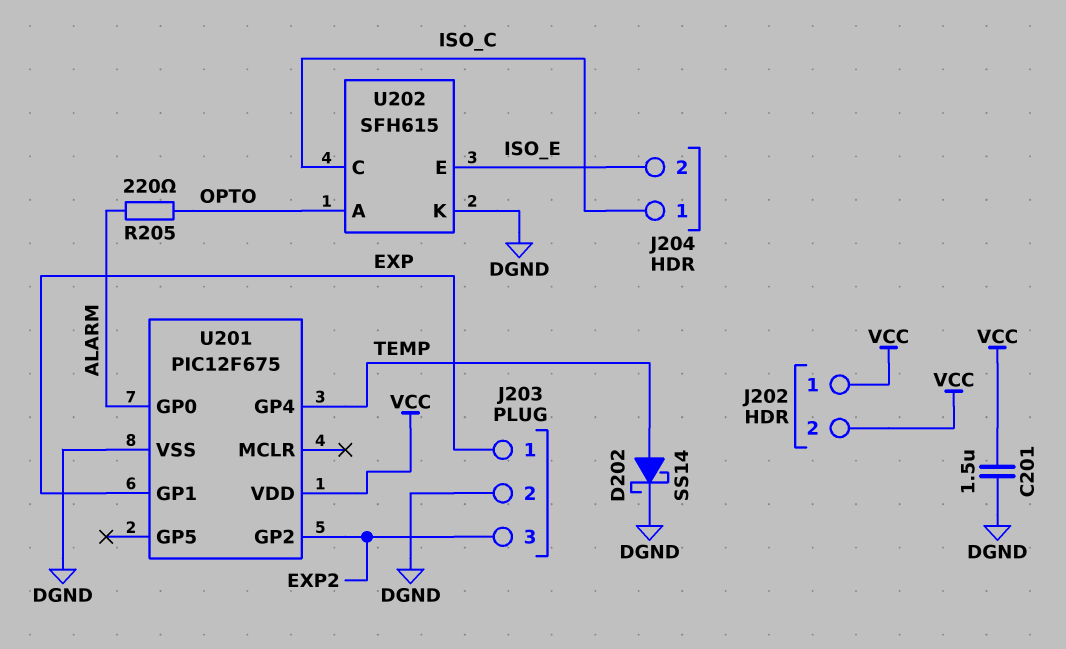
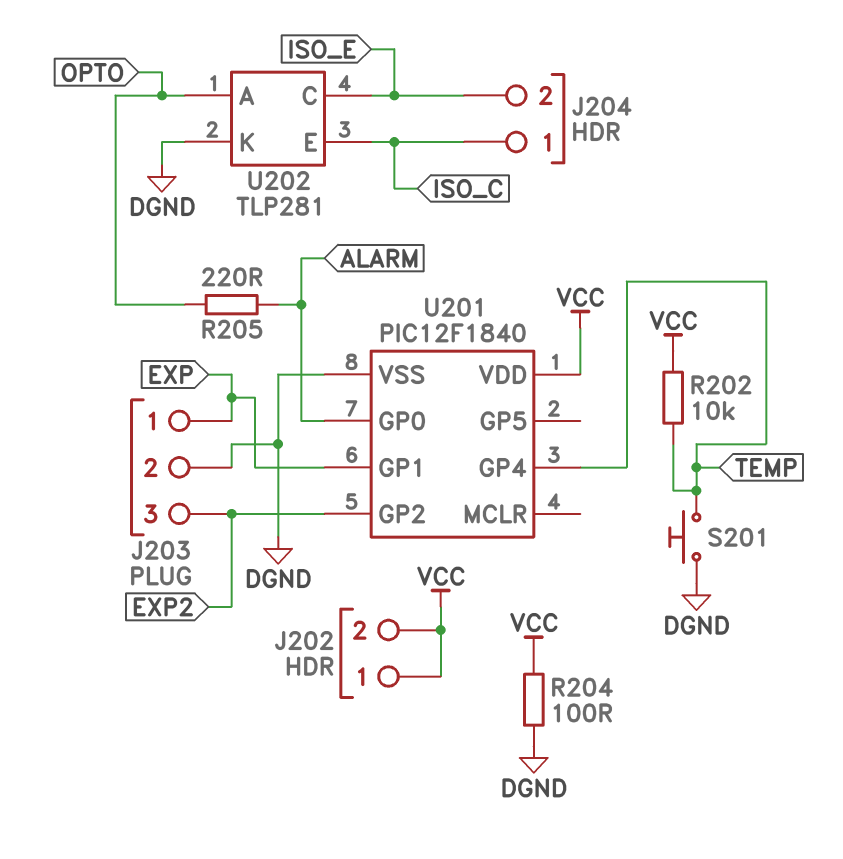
C201: 1.5uF (DGND, VCC) -> none
D202: schottky SS14 (A TEMP, K DGND) -> none
R202: none -> 10k (TEMP, VCC)
R204: none -> 100 (DGND, VCC)
S201: none -> button (DGND, TEMP)
U201: PIC12F675 -> PIC12F1840
U202: SFH615 -> TLP281
U202 pin C: ISO_C -> ISO_E
U202 pin E: ISO_E -> ISO_C

